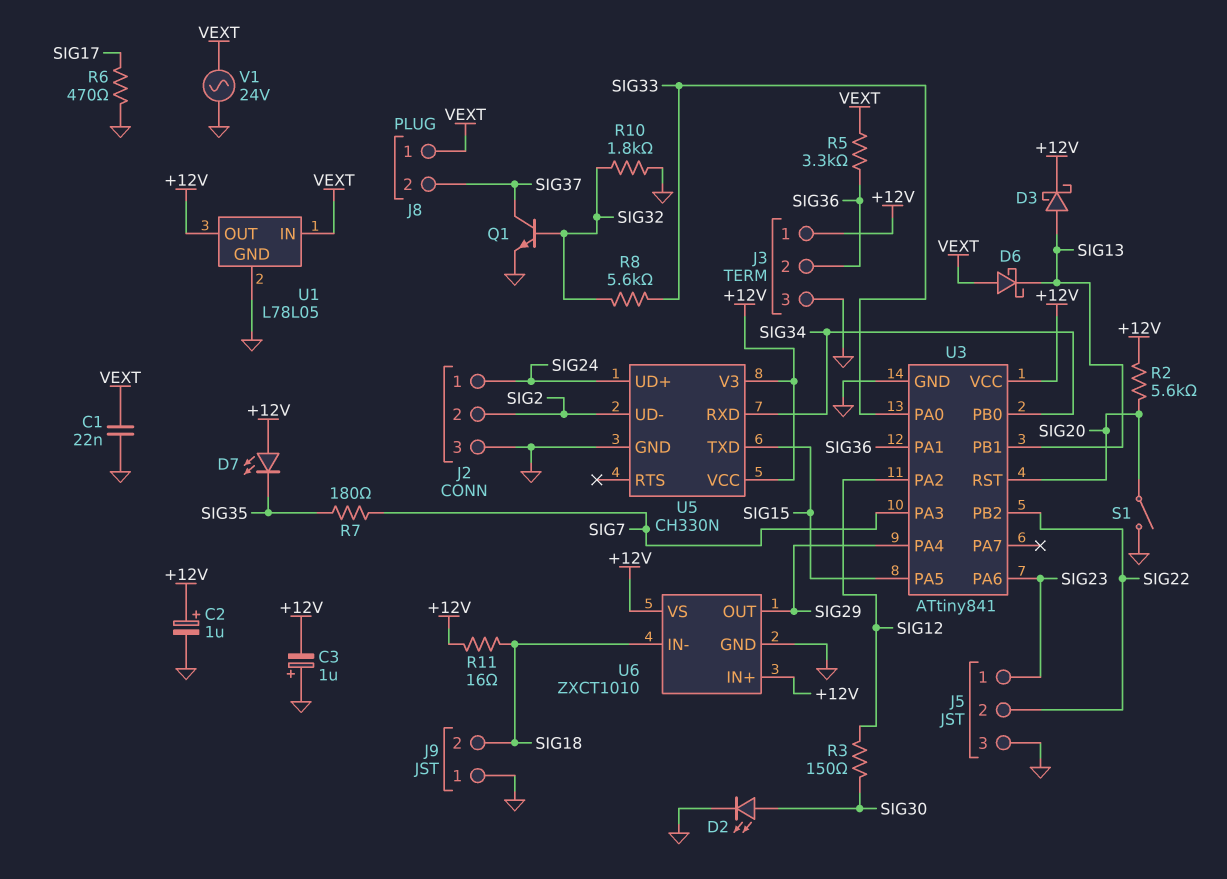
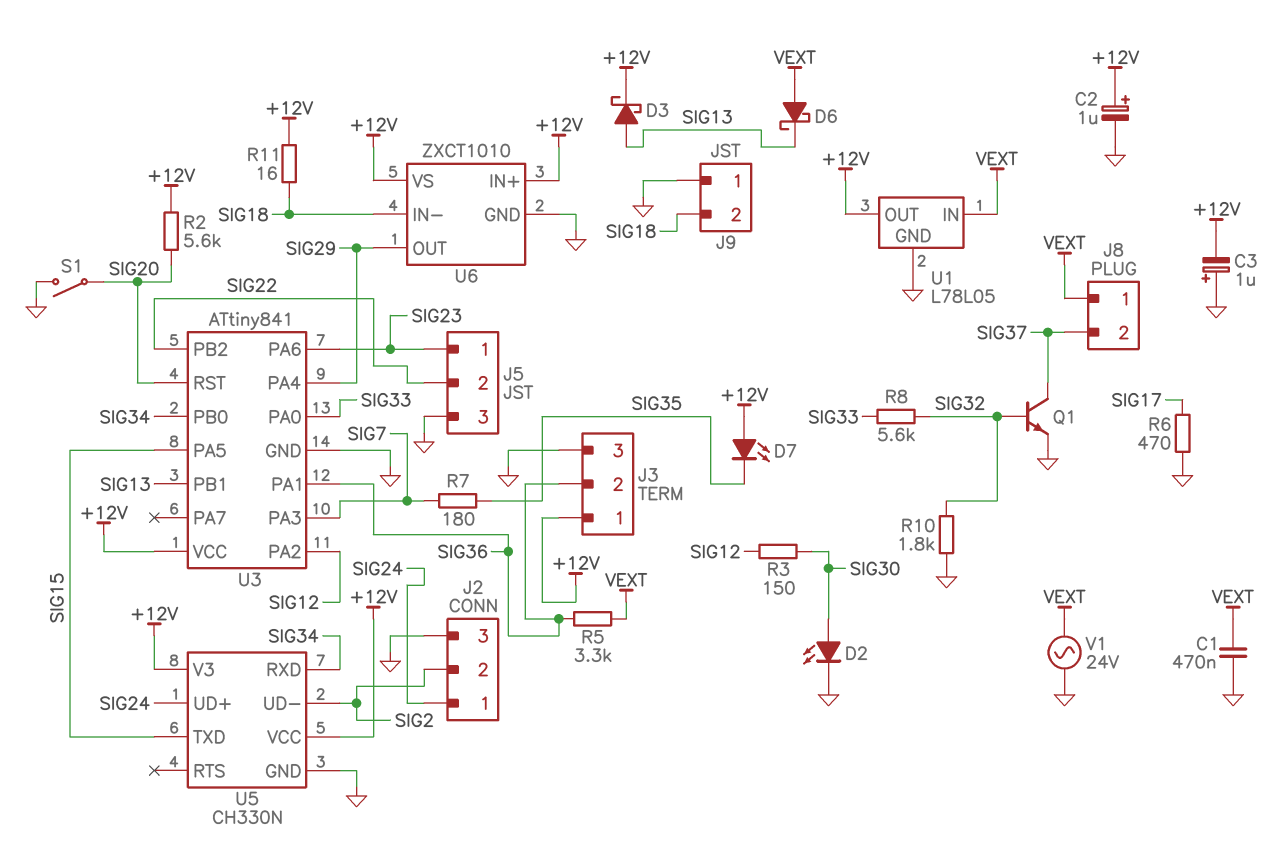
C1: 22nF (GND, VEXT) -> 470nF (GND, VEXT)

